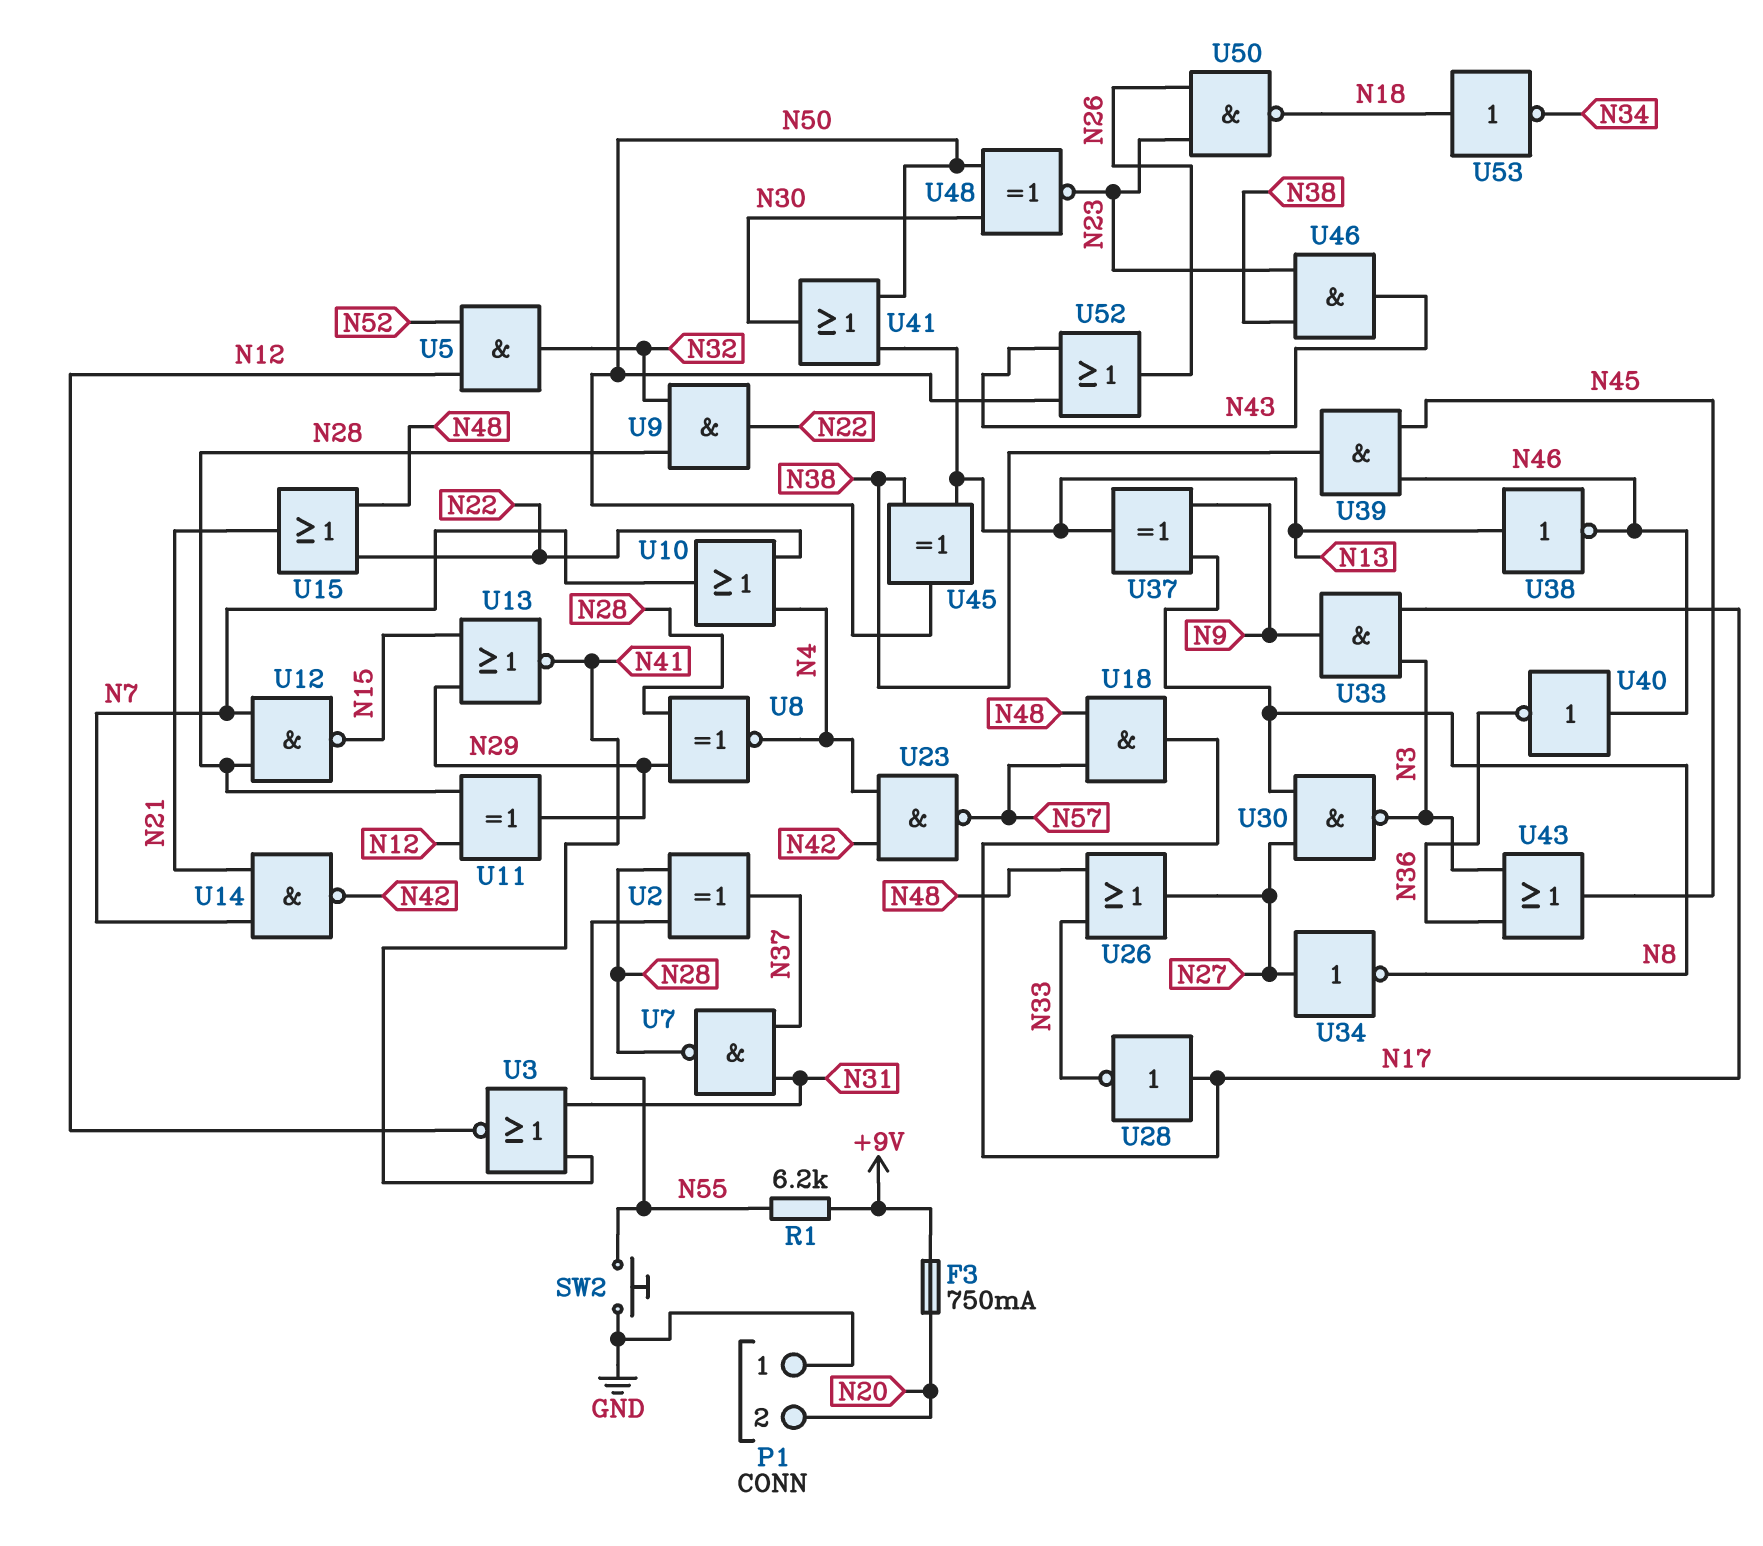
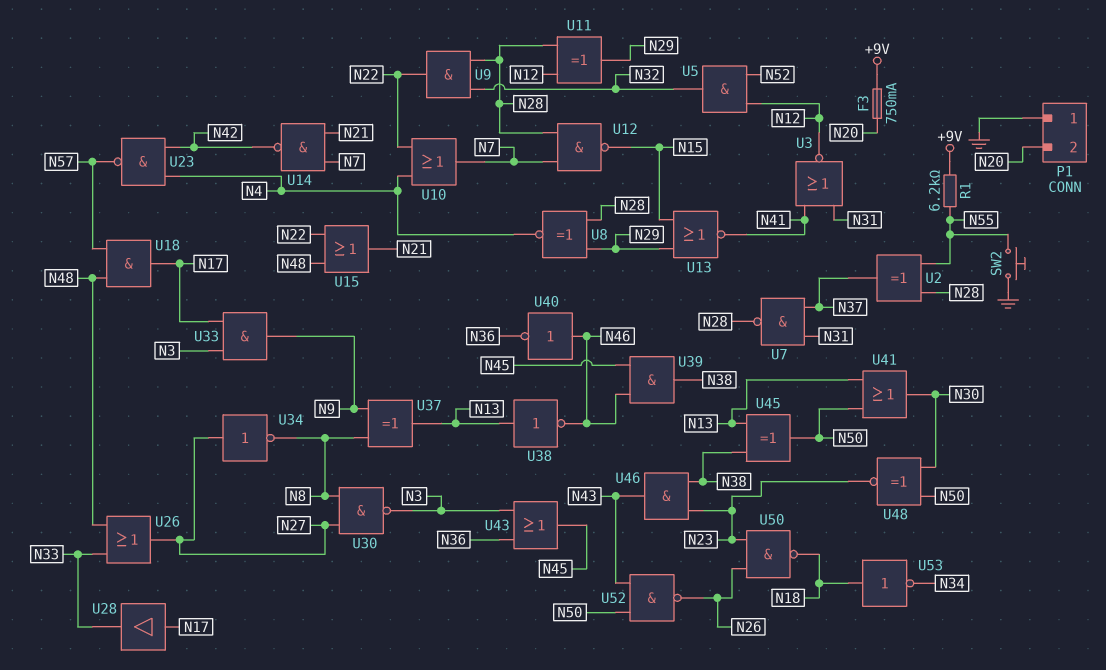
U28: NOT (in N17, out N33) -> buffer (in N17, out N33)
U52: OR (in N43, in N50, out N26) -> NAND (in N43, in N50, out N26)

